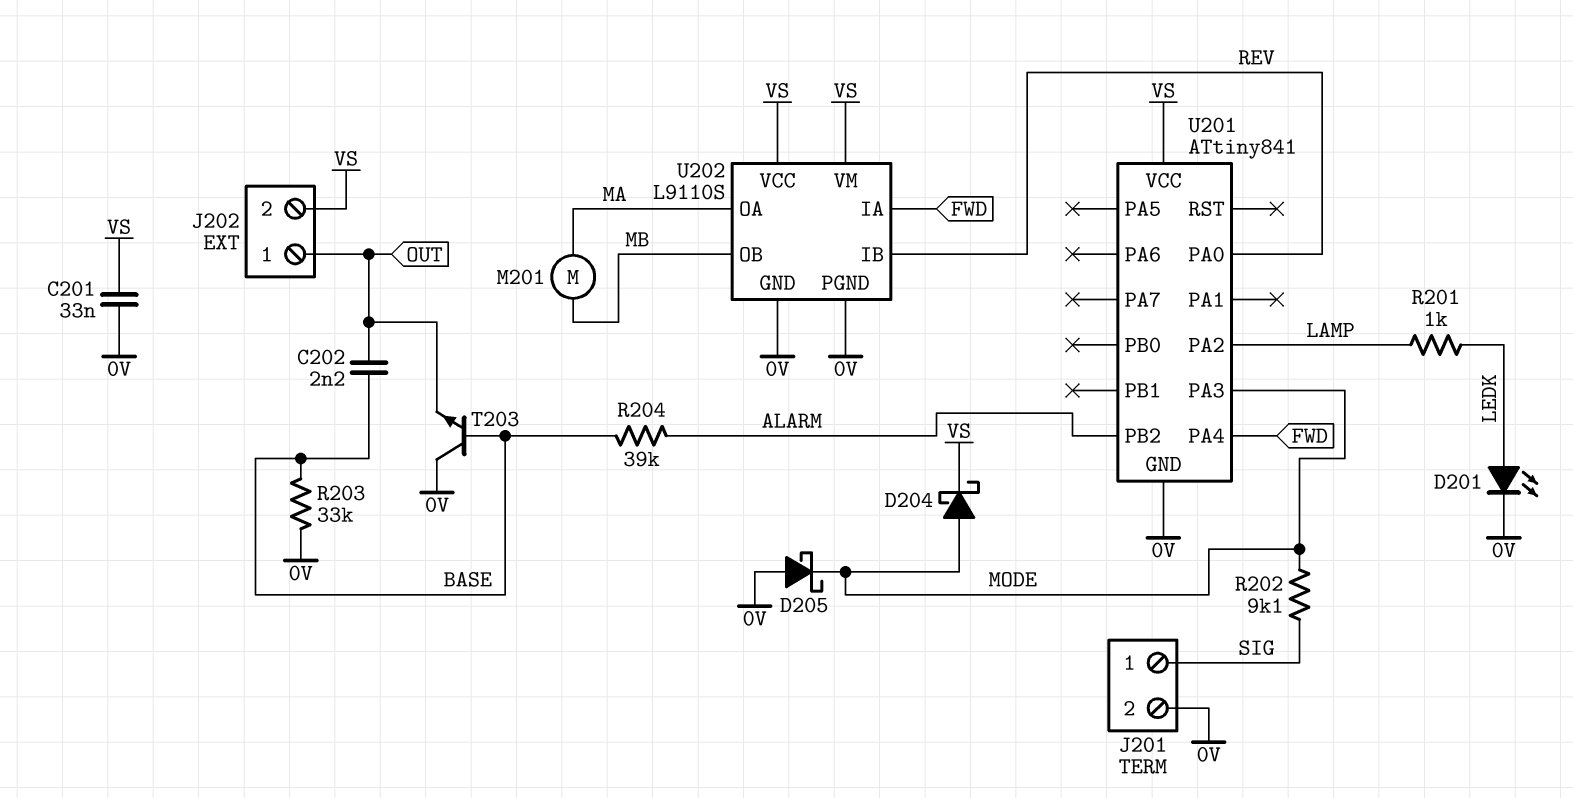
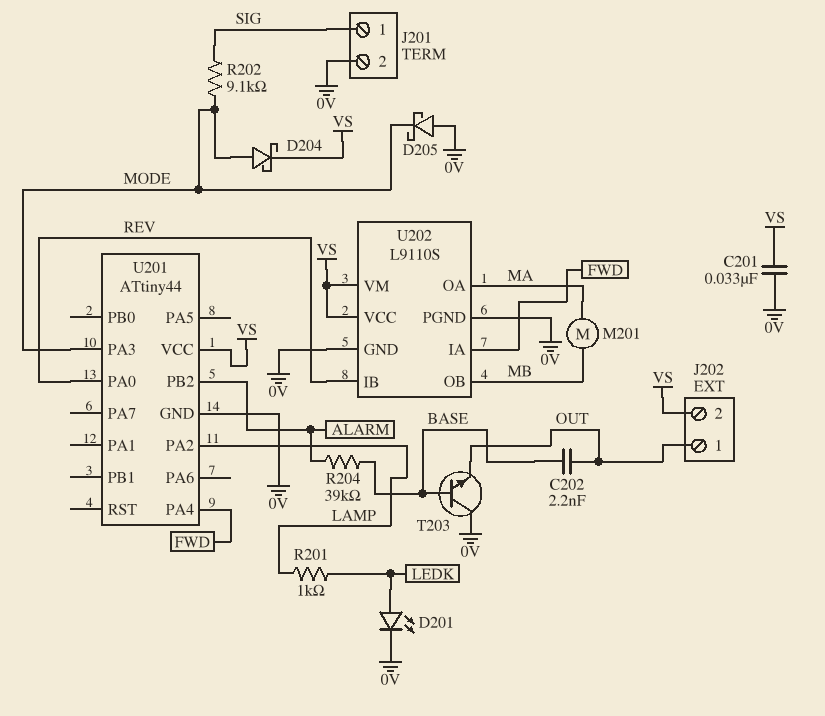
R203: 33k (0V, BASE) -> none
U201: ATtiny841 -> ATtiny44

